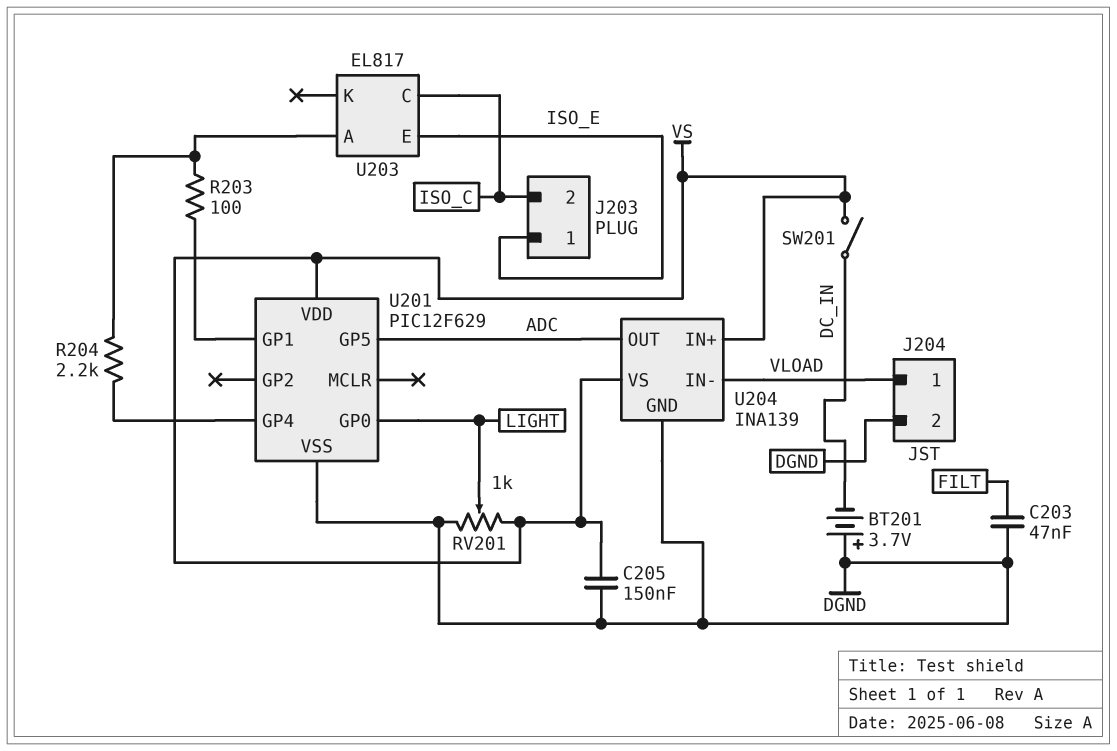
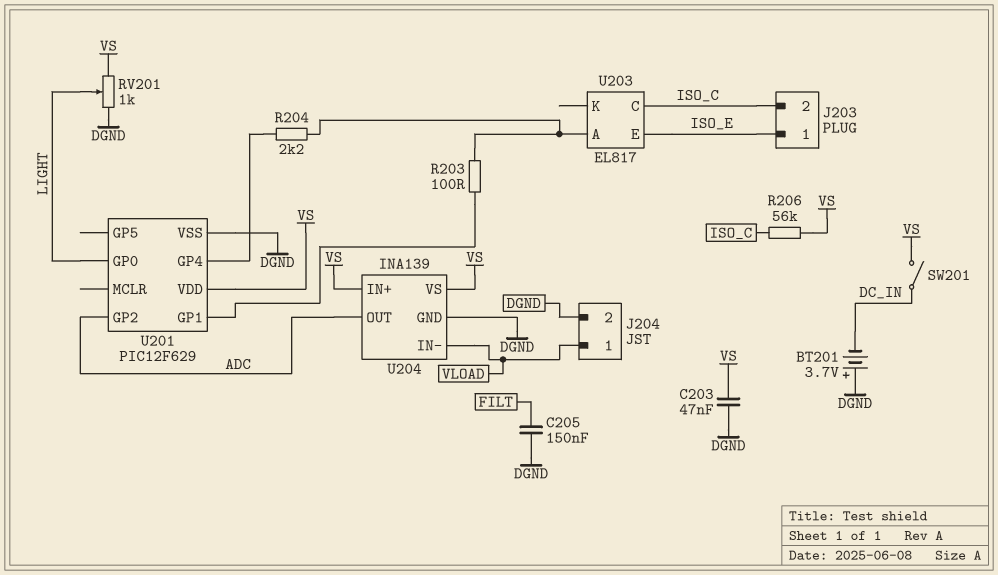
C203: 47nF (DGND, FILT) -> 47nF (DGND, VS)
C205: 150nF (DGND, VS) -> 150nF (DGND, FILT)
R206: none -> 56k (ISO_C, VS)
U201 pin GP2: none -> ADC
U201 pin GP5: ADC -> none

